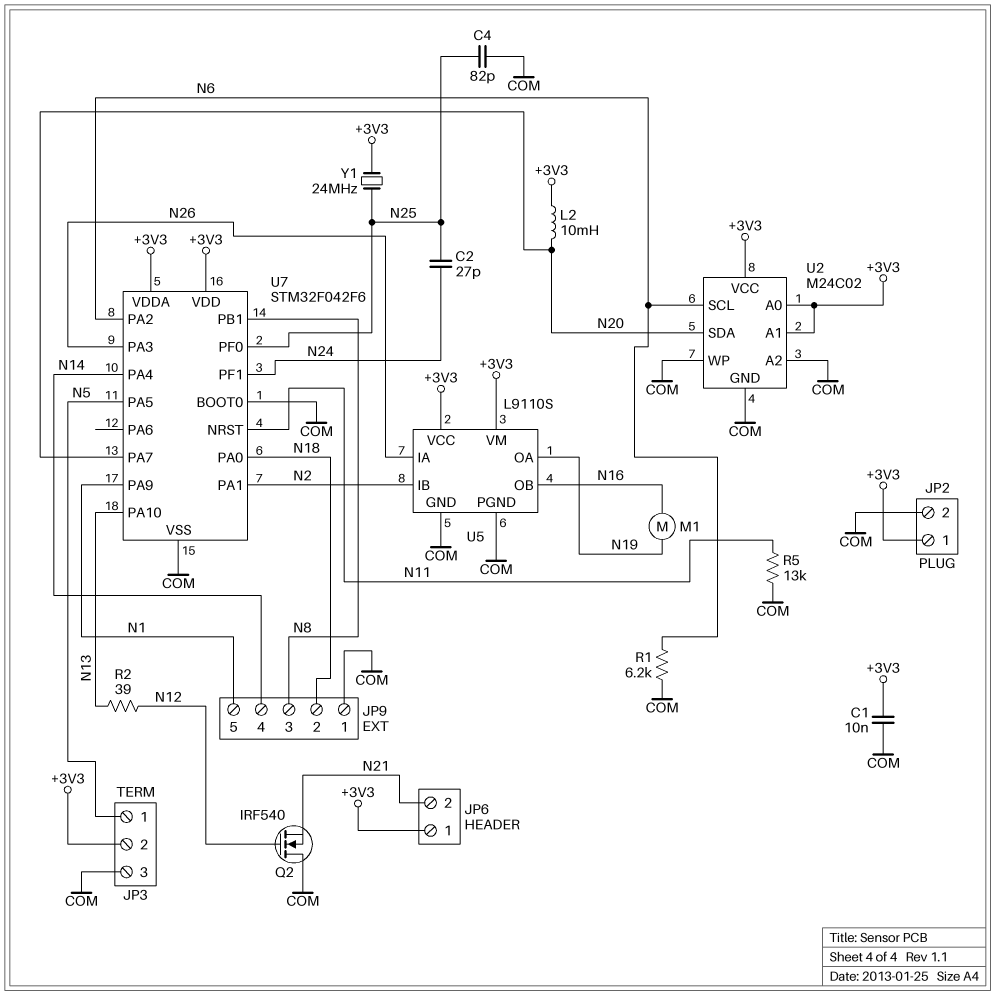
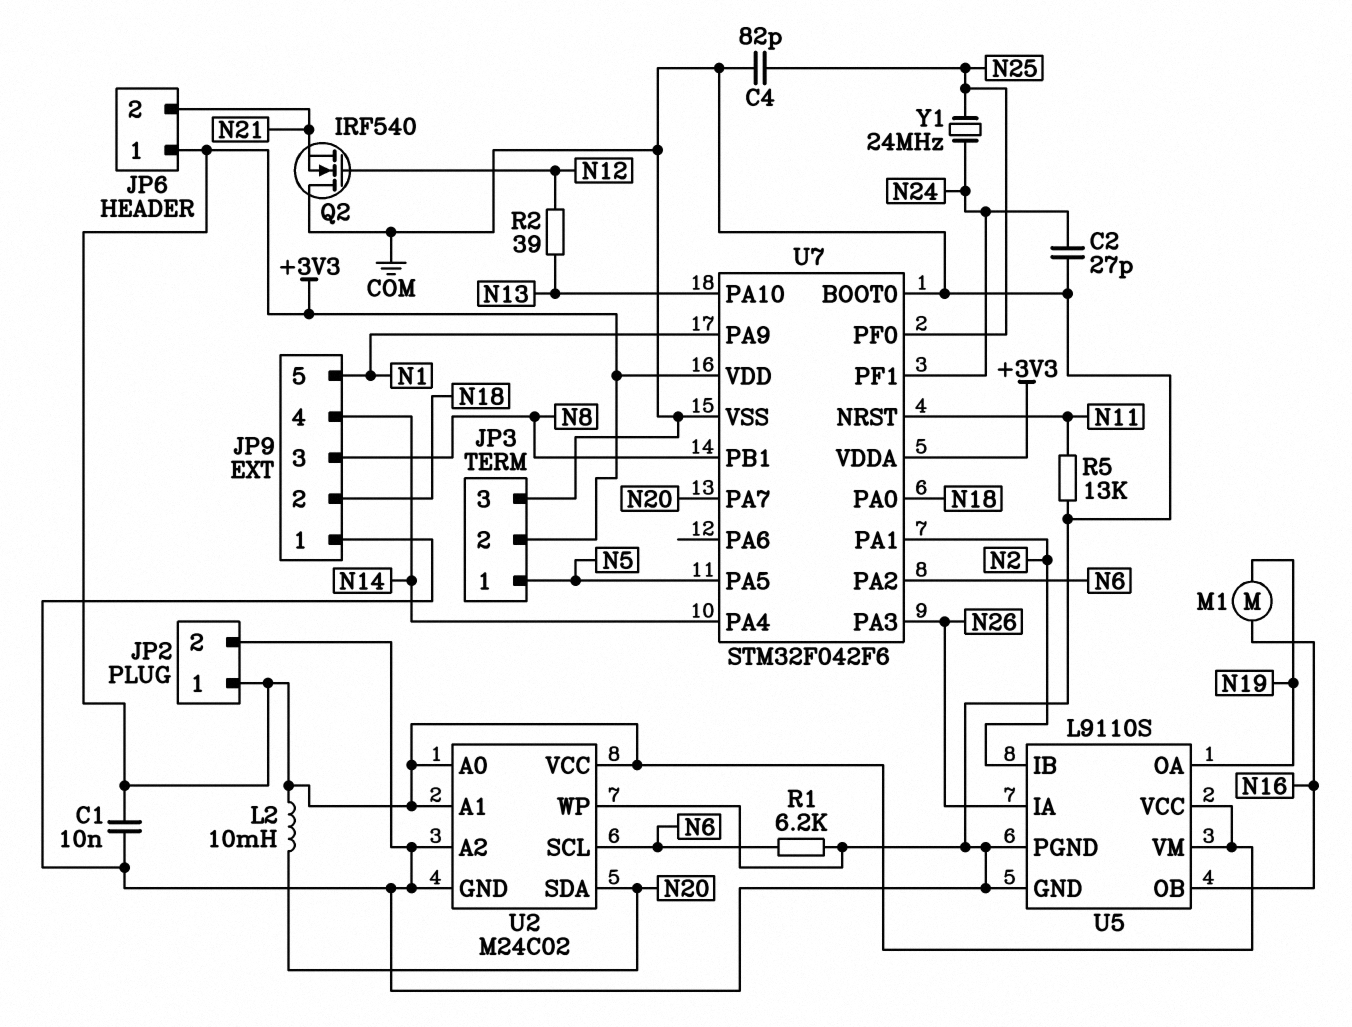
C2: 27pF (N24, N25) -> 27pF (COM, N24)
Y1: 24MHz (+3V3, N25) -> 24MHz (N24, N25)

